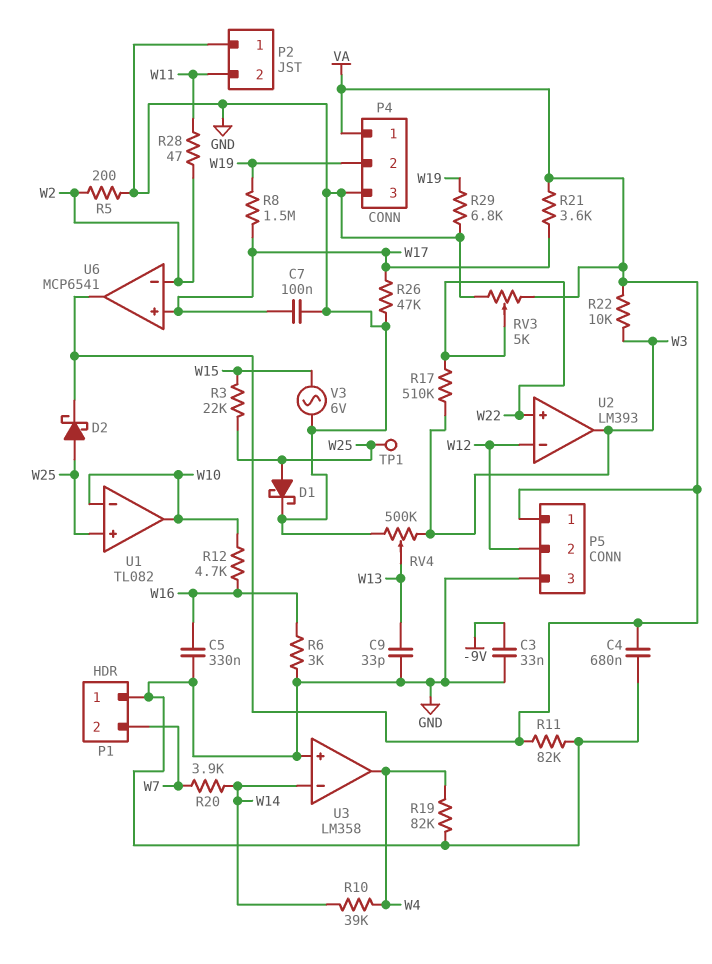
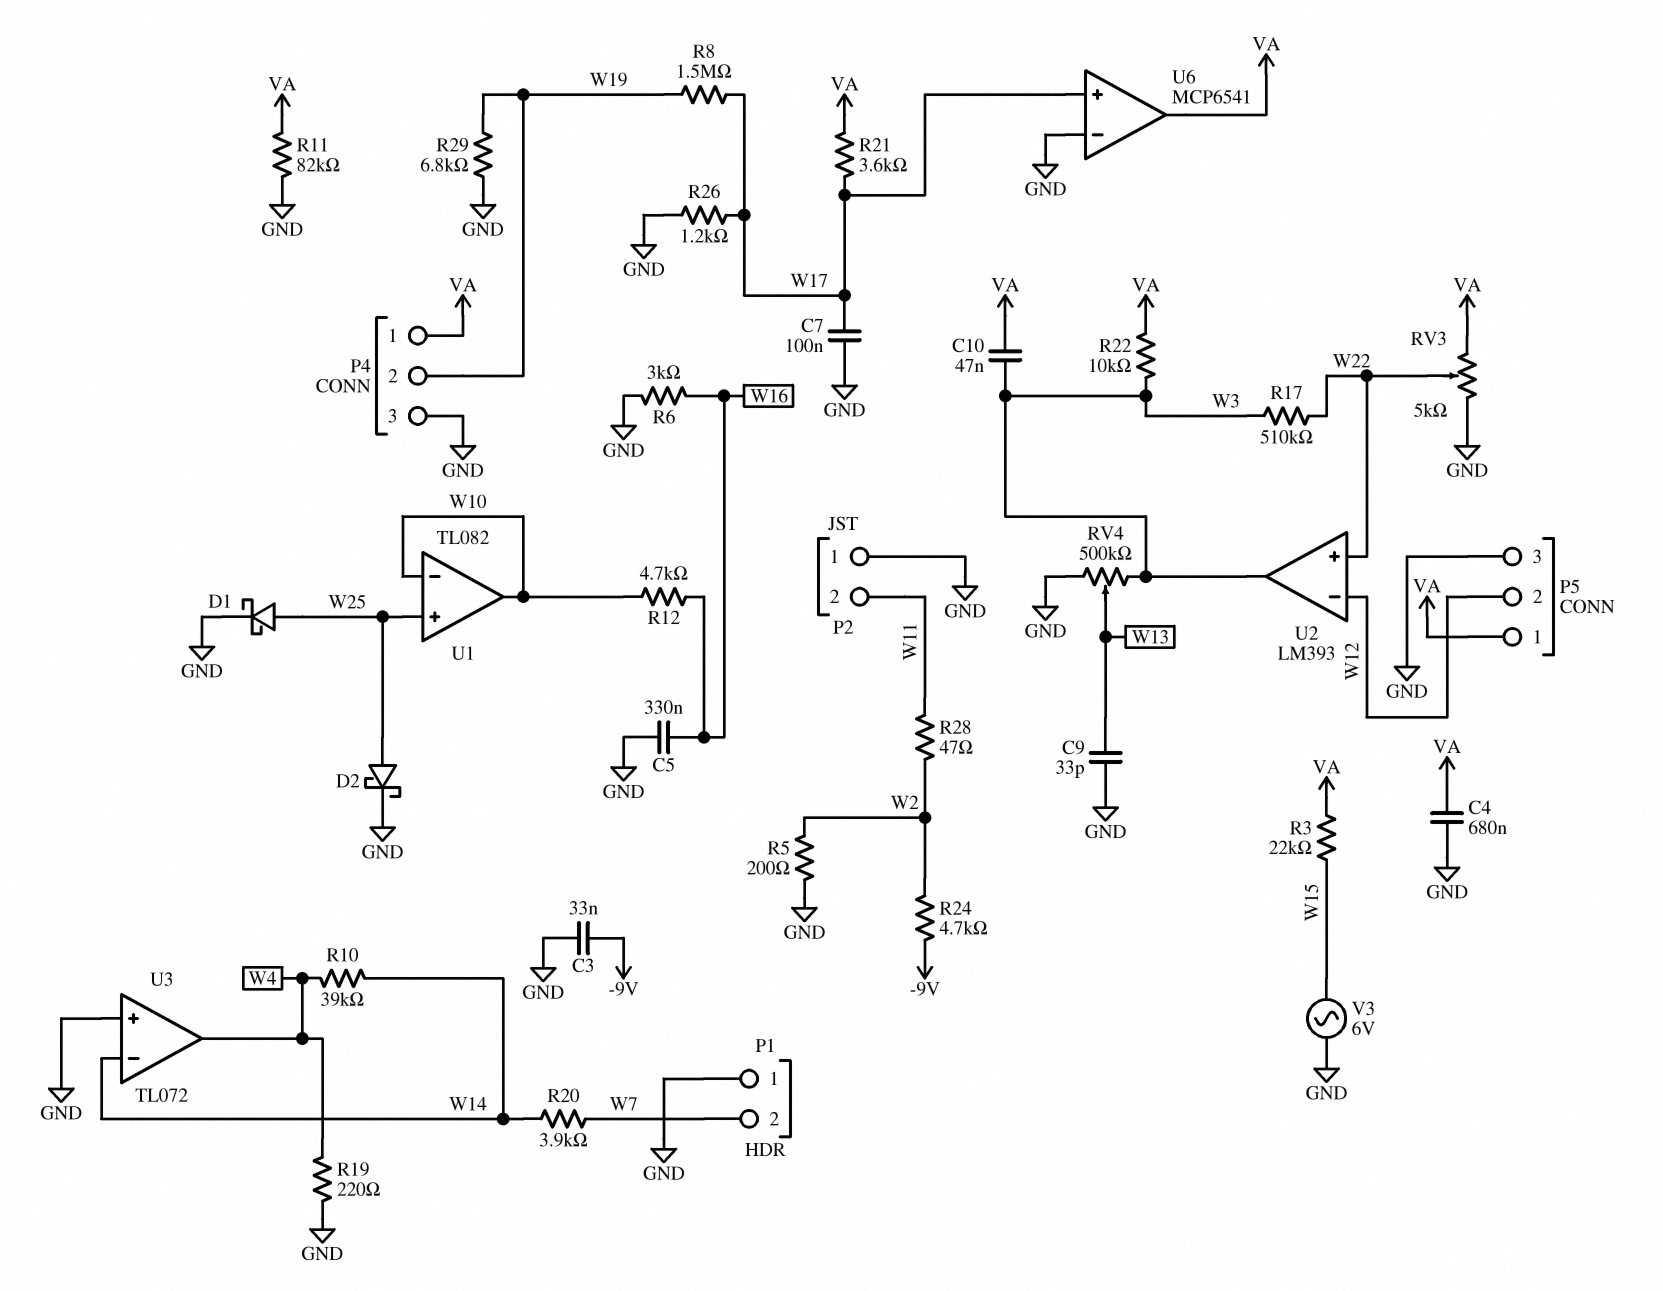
C10: none -> 47nF (VA, W3)
D2: schottky (A W25, K VA) -> schottky (A W25, K GND)
R3: 22k (W15, W25) -> 22k (VA, W15)
R19: 82k (GND, W4) -> 220 (GND, W4)
R24: none -> 4.7k (-9V, W2)
R26: 47k (GND, W17) -> 1.2k (GND, W17)
TP1: test point (W25) -> none
U3: LM358 -> TL072
U6 pin in-: W2 -> GND

